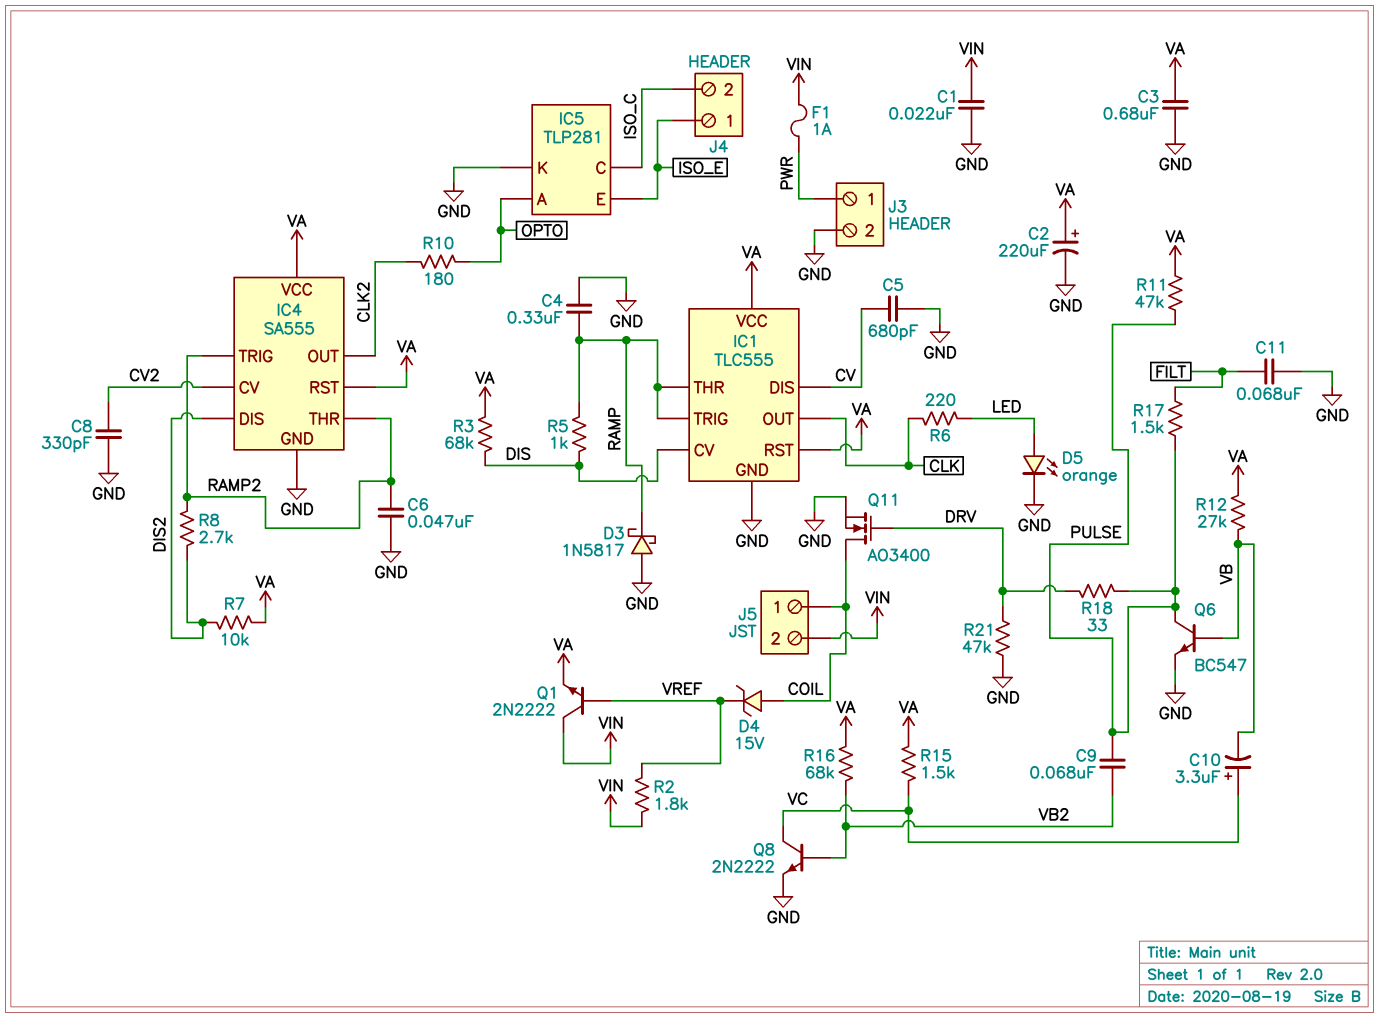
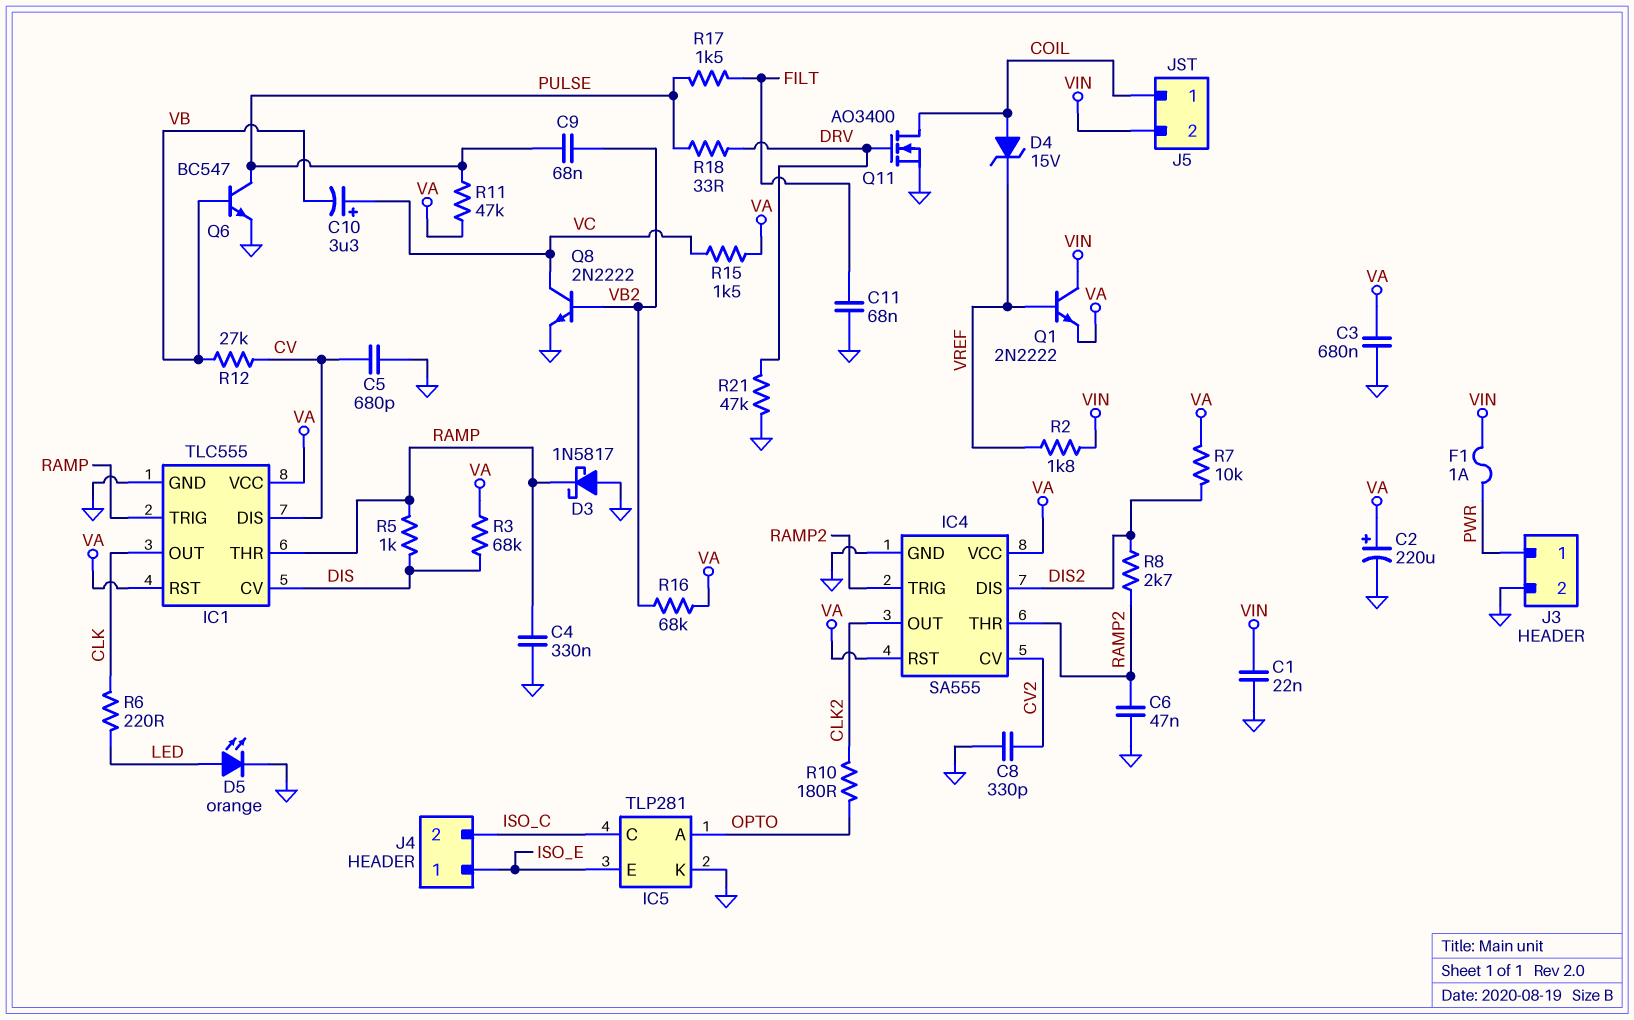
R12: 27k (VA, VB) -> 27k (CV, VB)

